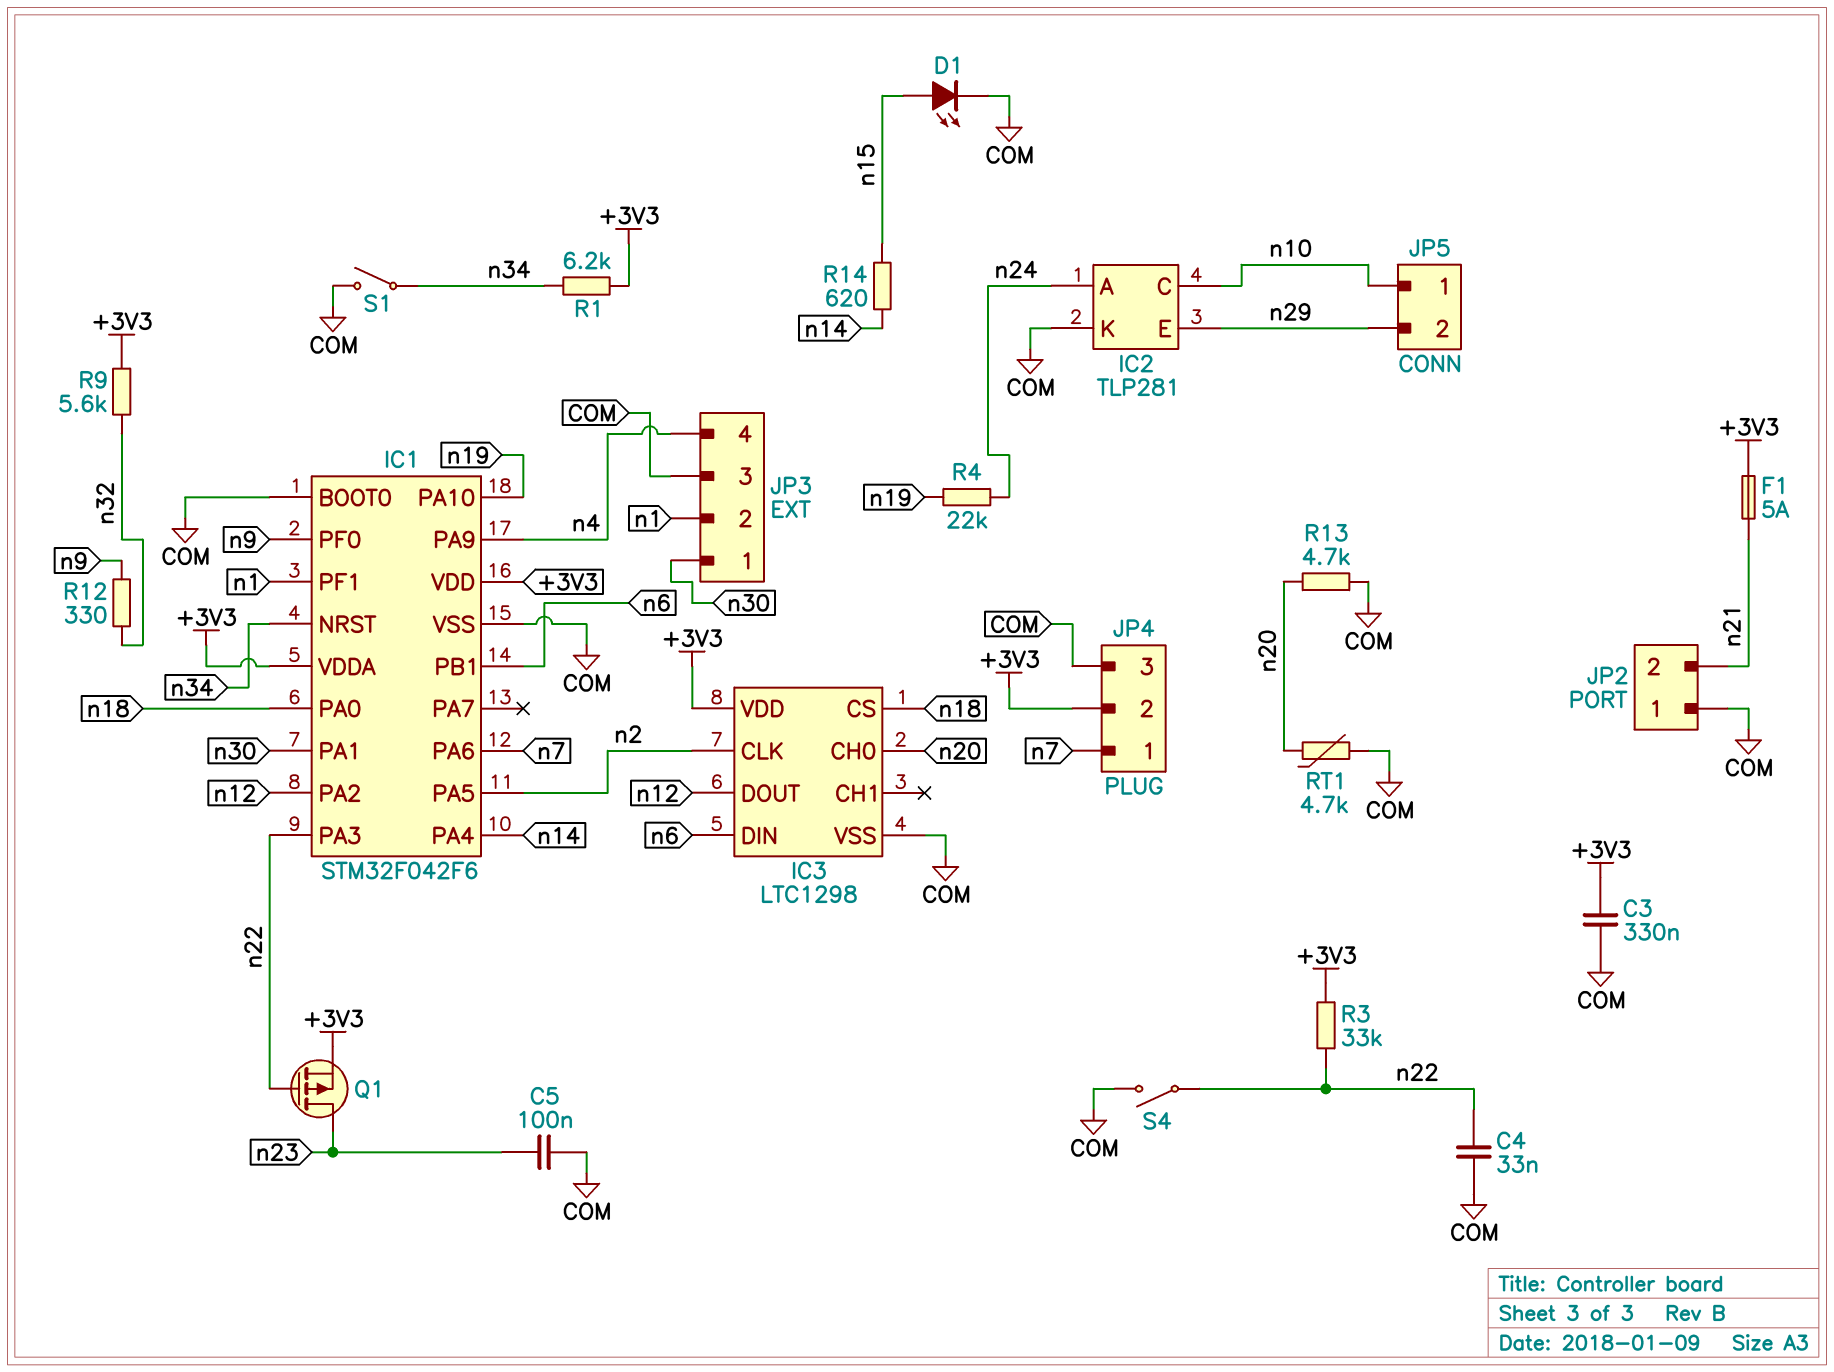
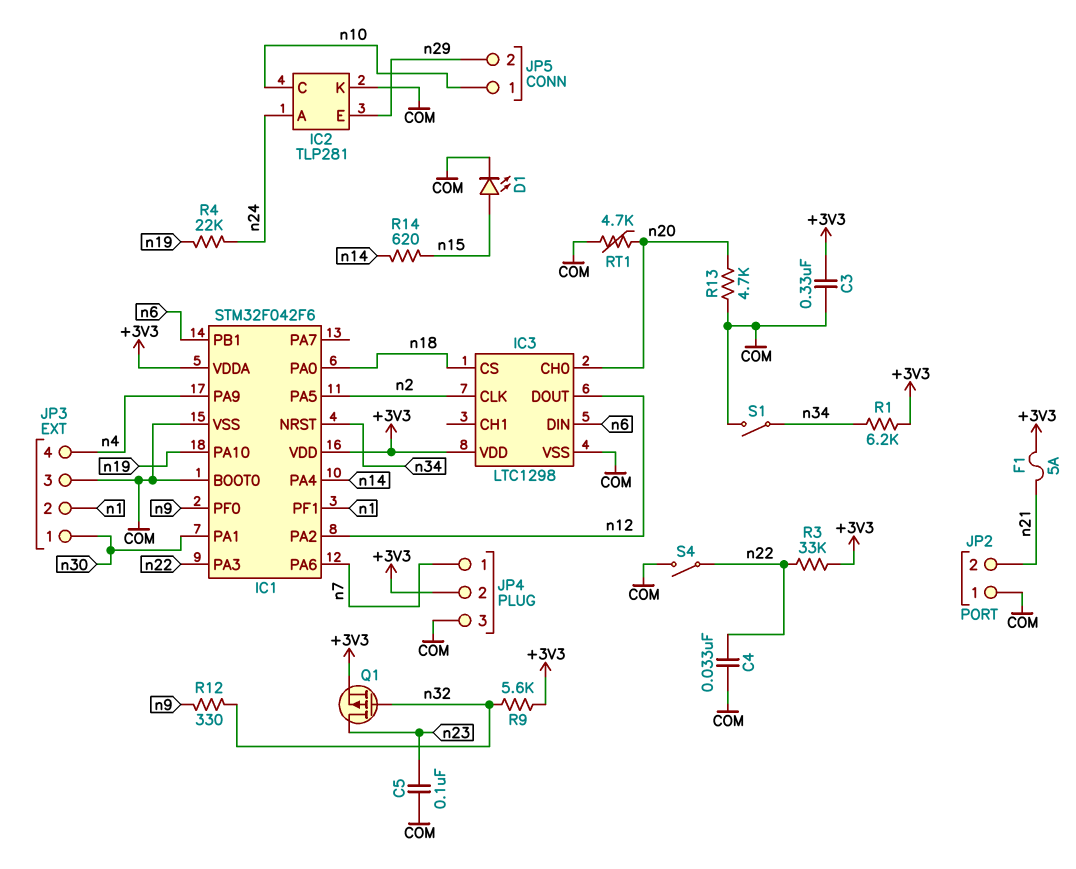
Q1: PMOS (G n22, D n23, S +3V3) -> PMOS (G n32, D n23, S +3V3)

